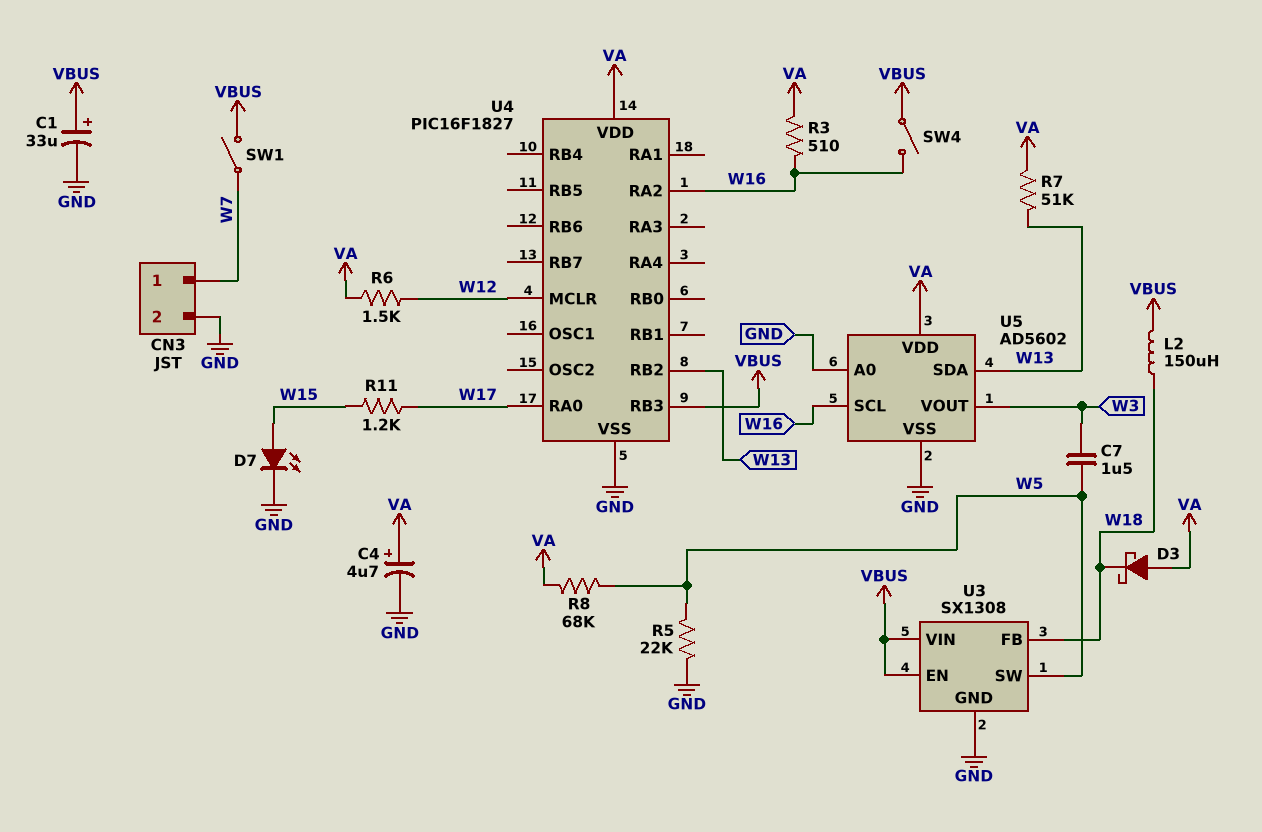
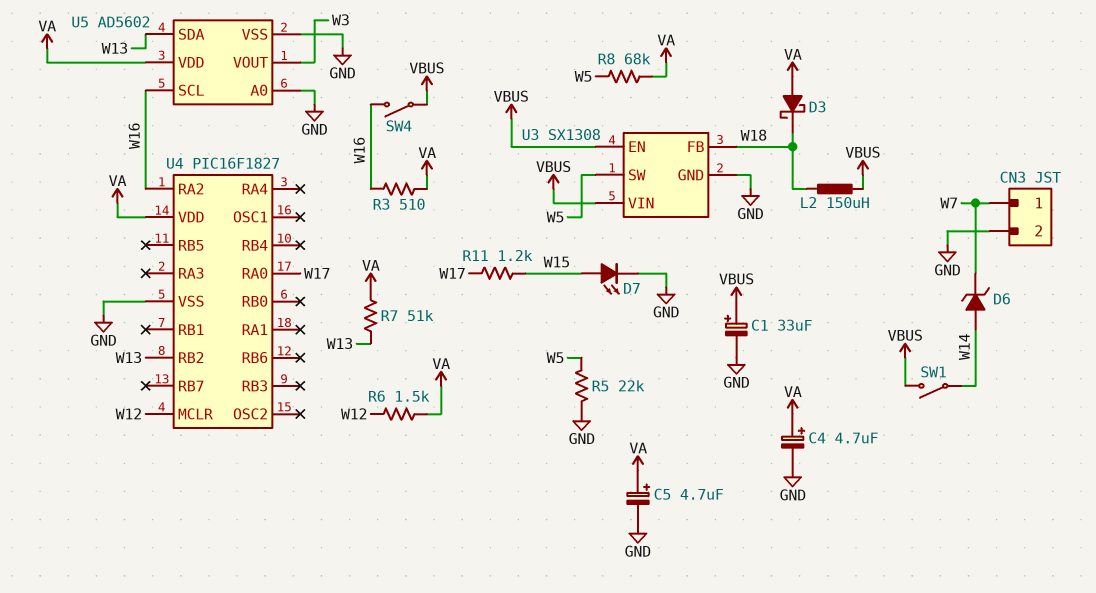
C5: none -> 4.7uF (plus VA, minus GND)
C7: 1.5uF (W3, W5) -> none
D6: none -> zener (A W14, K W7)
SW1: switch (VBUS, W7) -> switch (VBUS, W14)
U4 pin RB3: VBUS -> none

